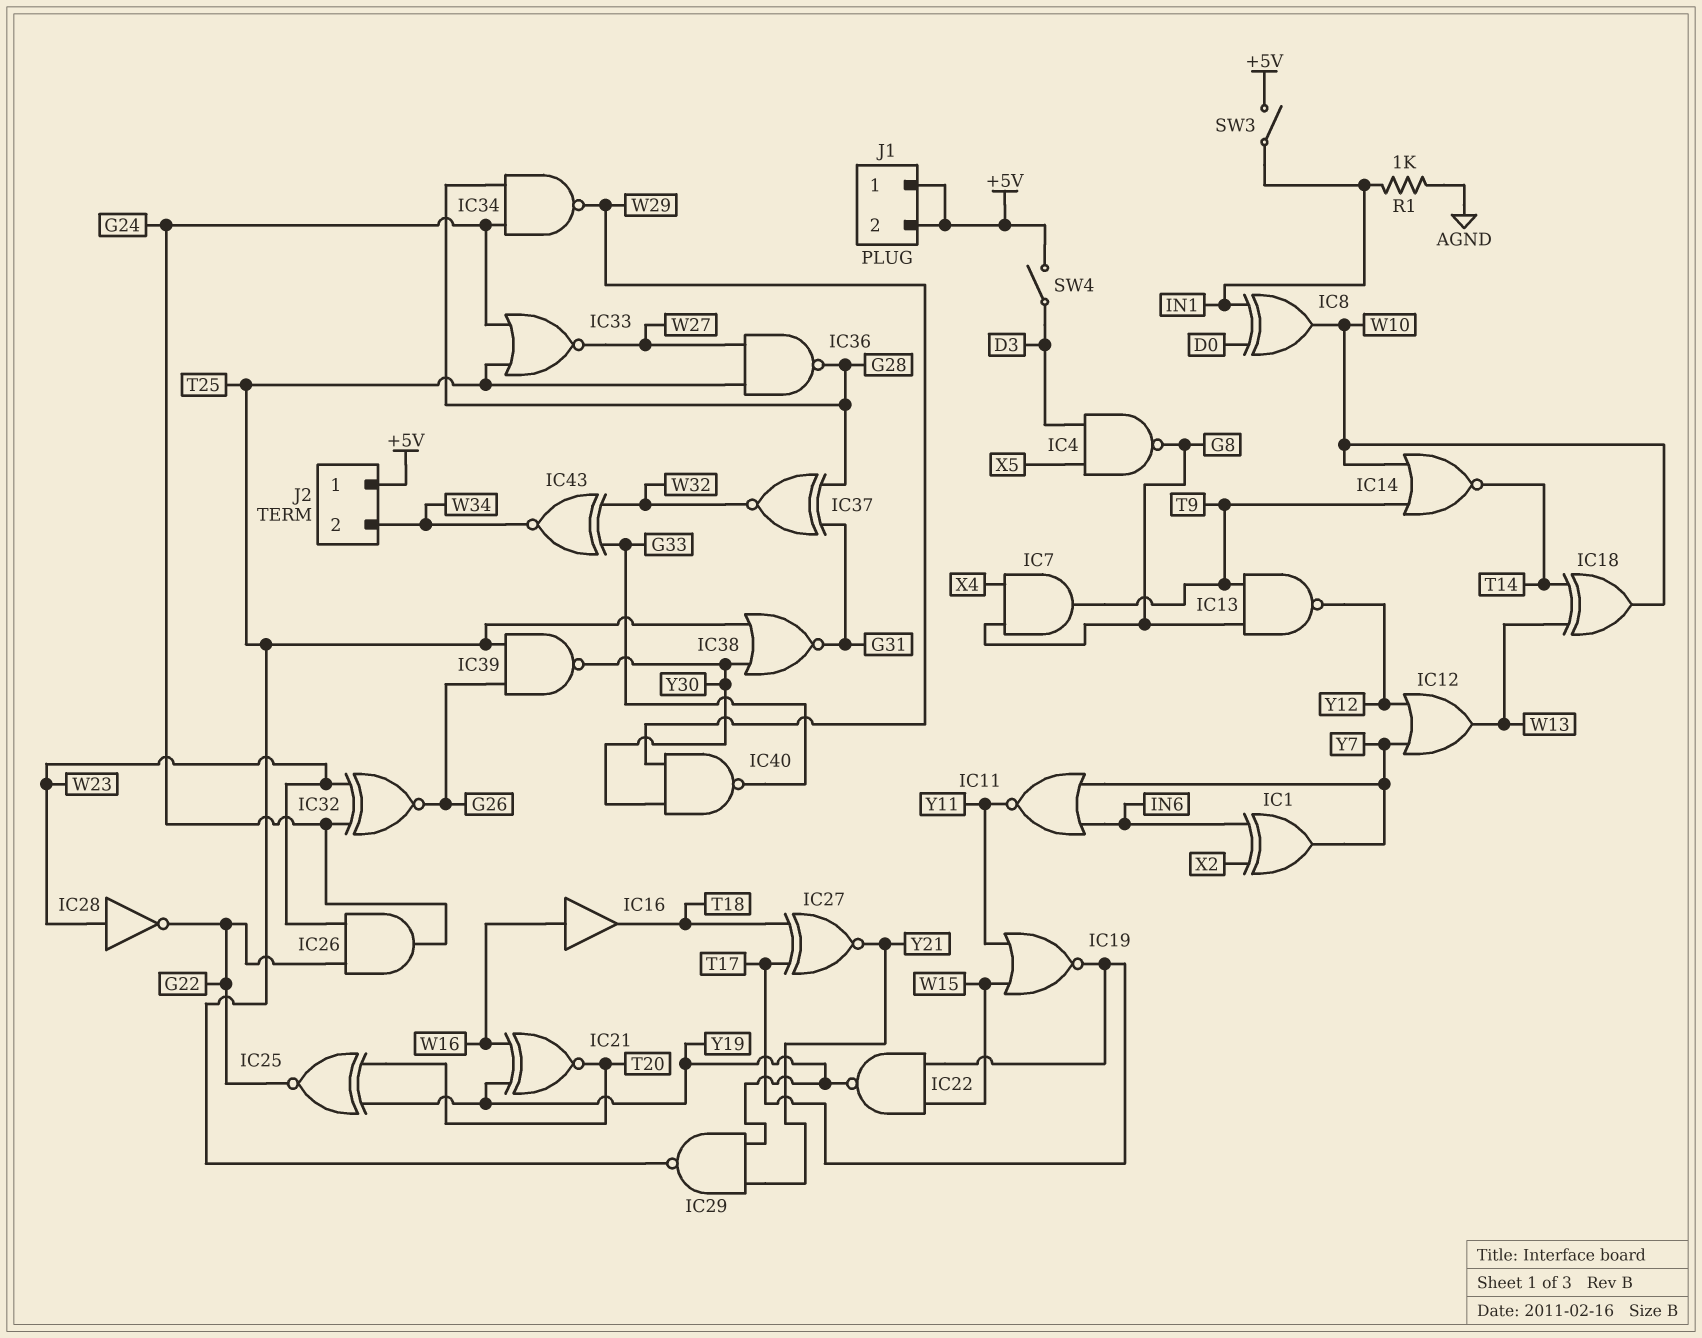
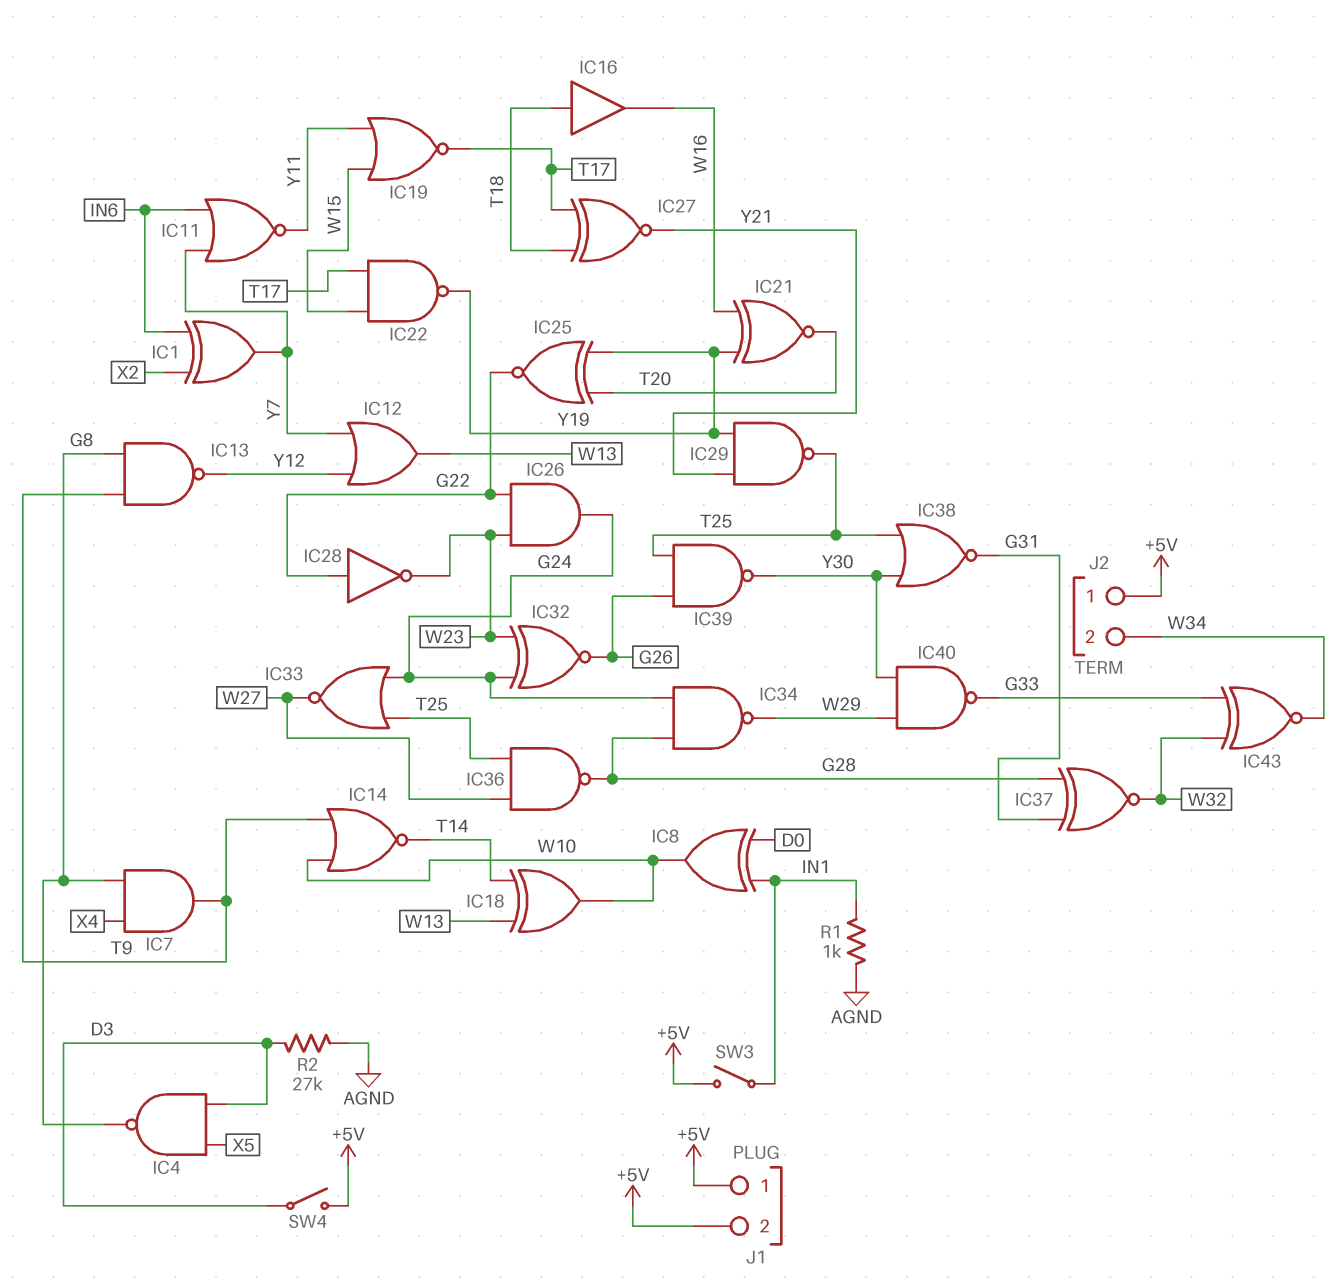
IC16: buffer (in W16, out T18) -> buffer (in T18, out W16)
IC28: NOT (in W23, out G22) -> NOT (in G22, out W23)
R2: none -> 27k (AGND, D3)

